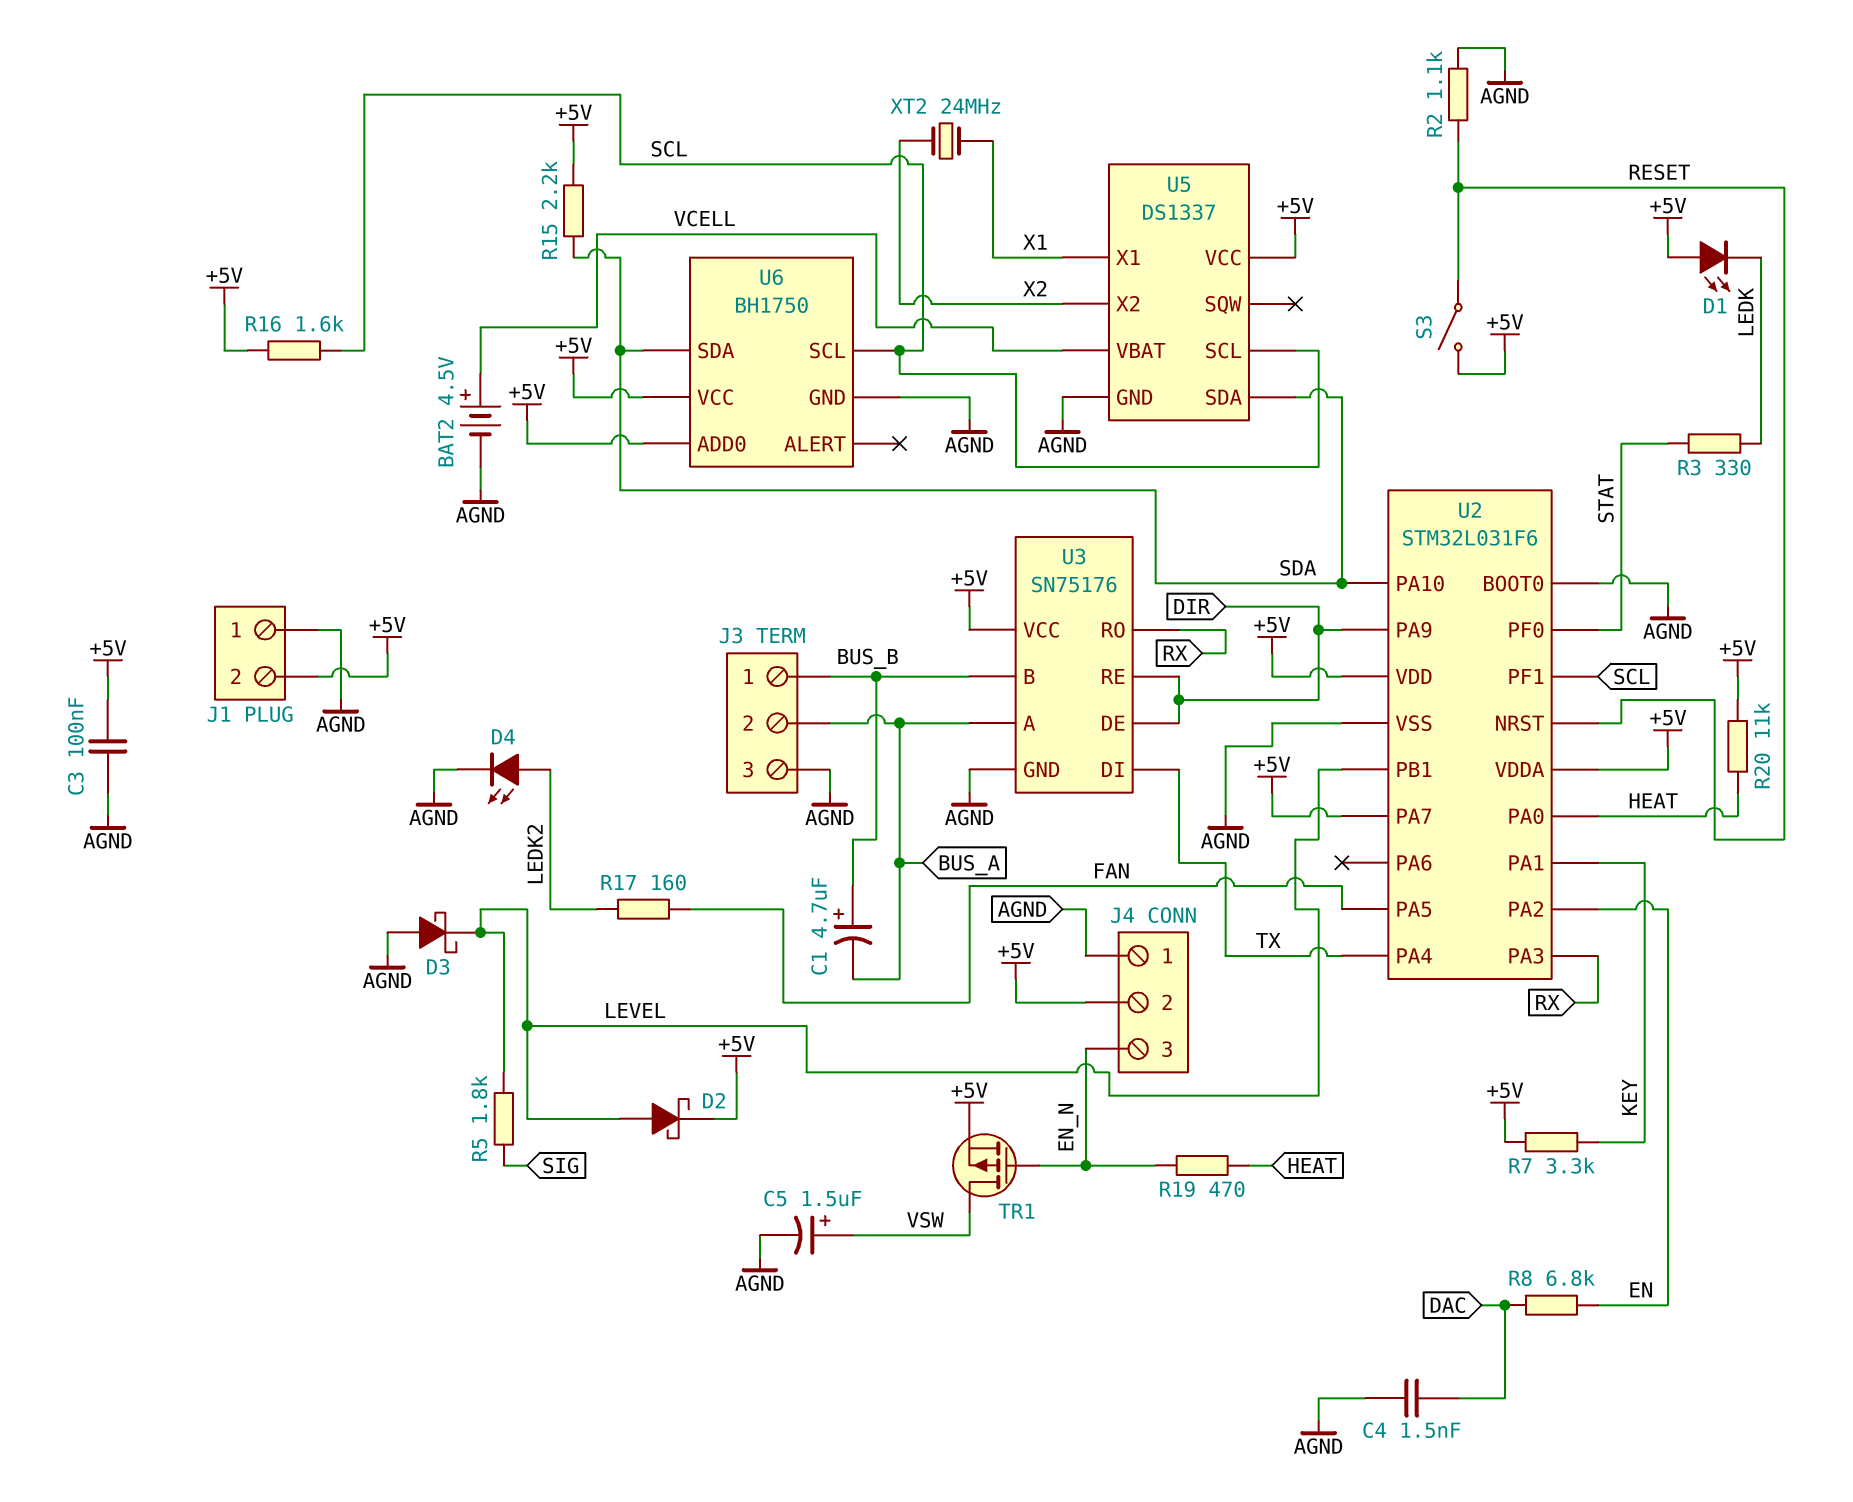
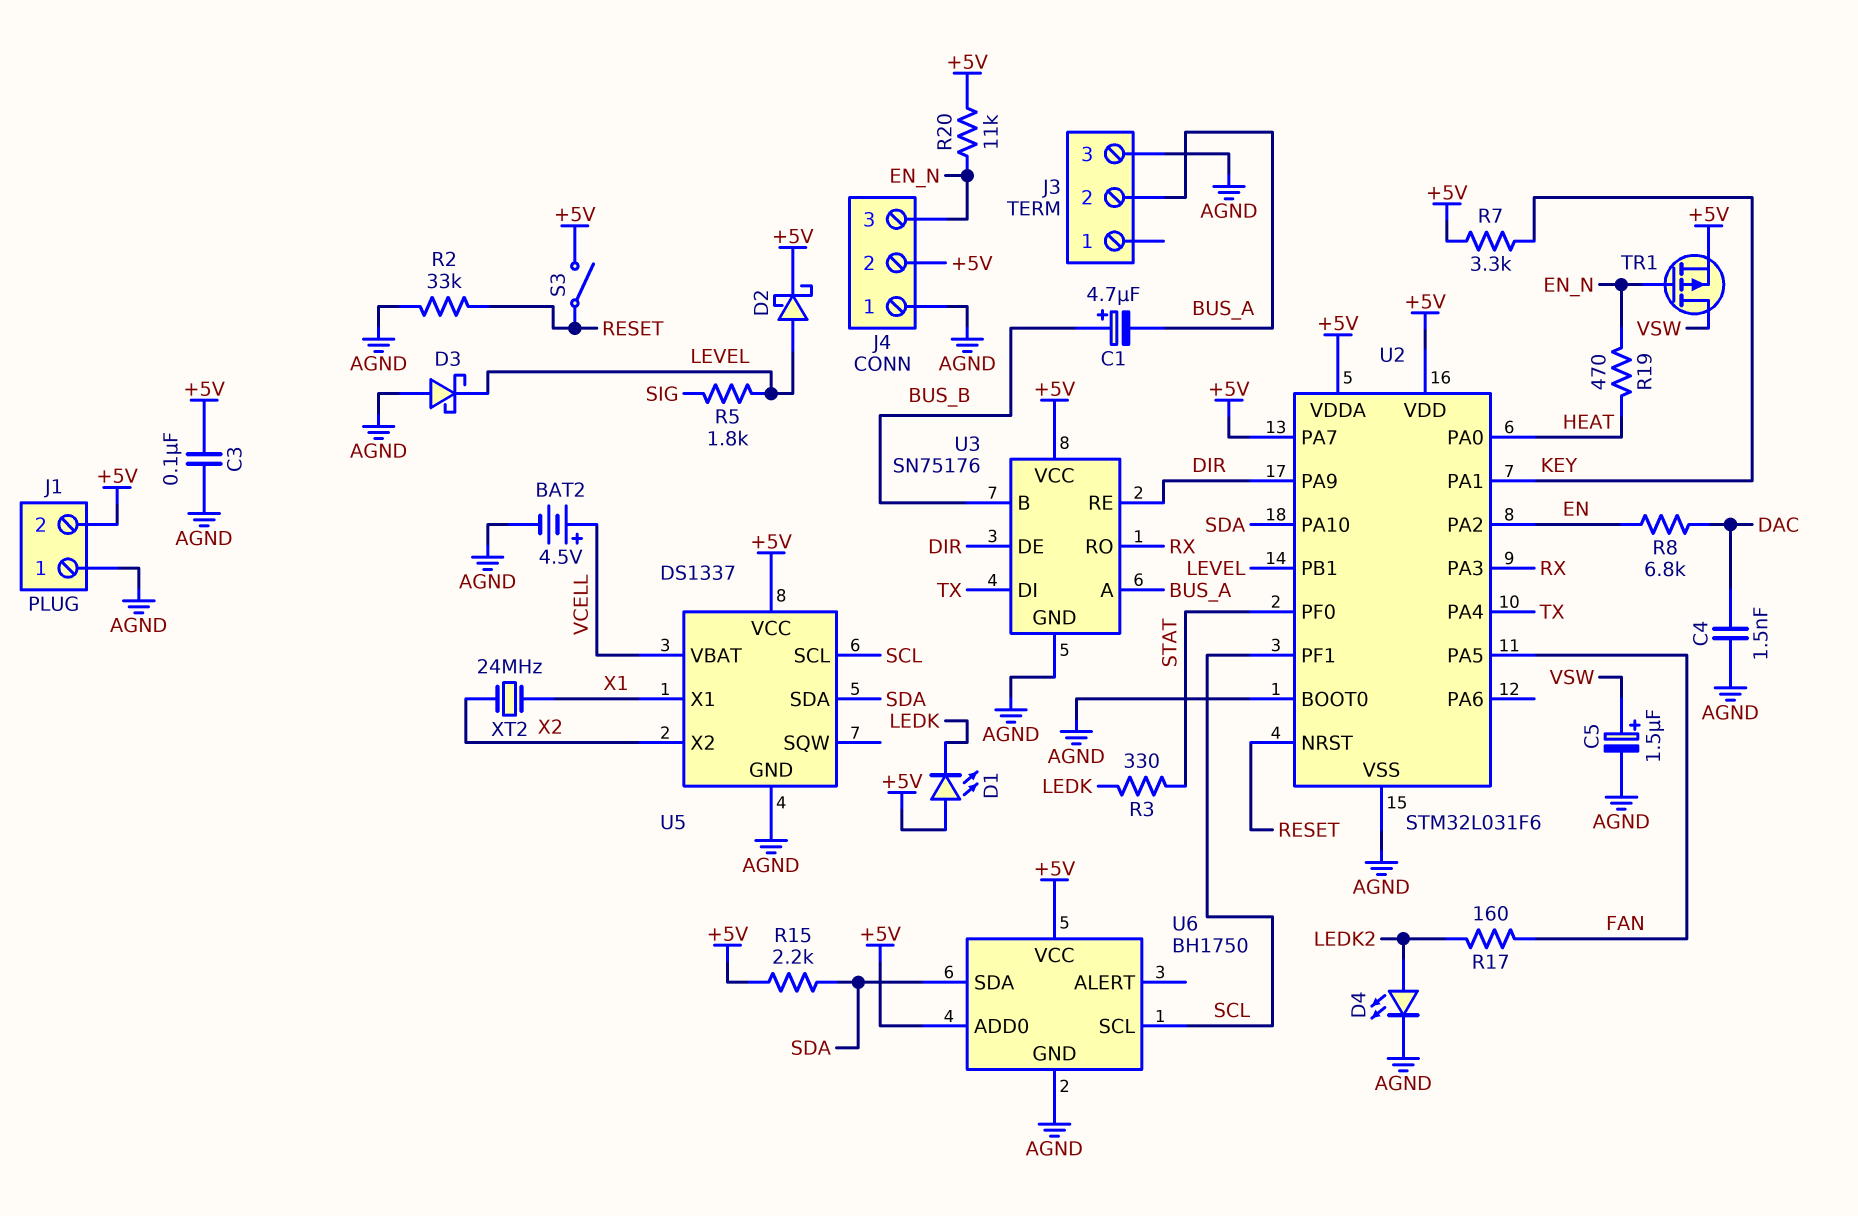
J3 pin 1: BUS_B -> none
R2: 1.1k (AGND, RESET) -> 33k (AGND, RESET)
R16: 1.6k (+5V, SCL) -> none
R20: 11k (+5V, HEAT) -> 11k (+5V, EN_N)

